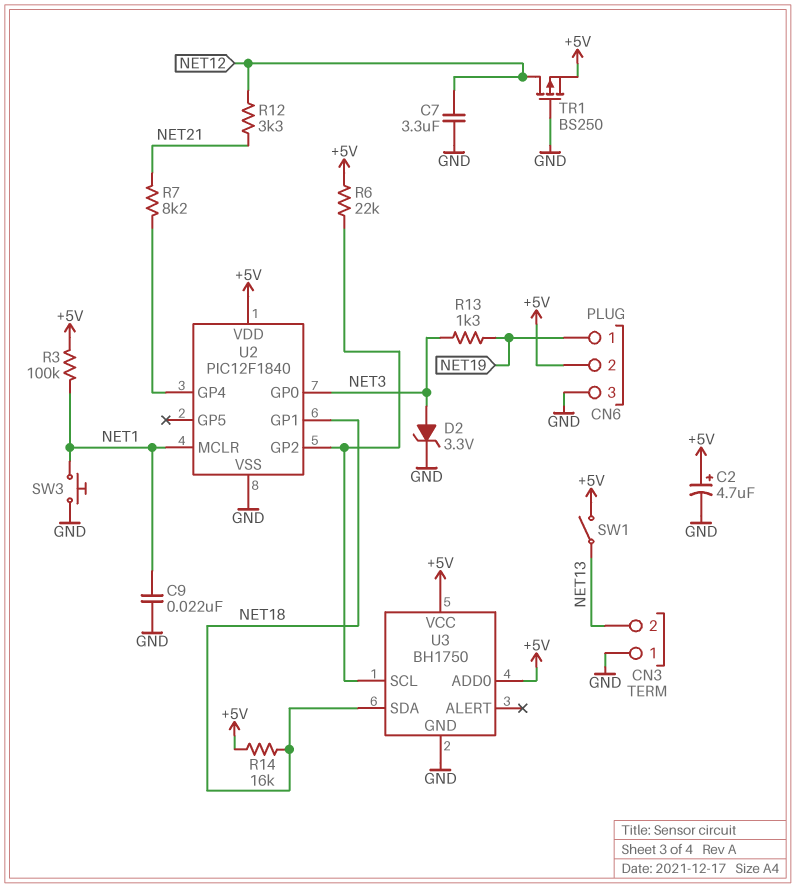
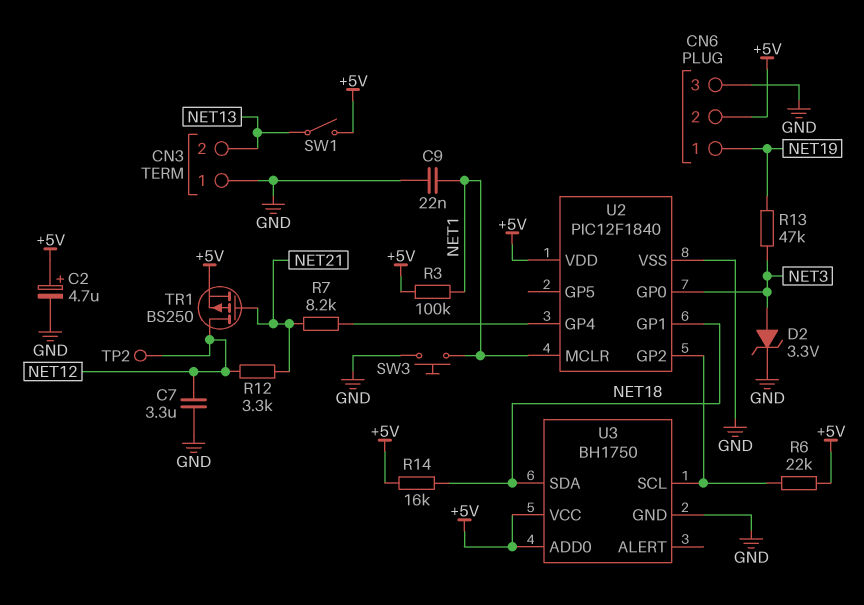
R13: 1.3k (NET3, NET19) -> 47k (NET3, NET19)
TP2: none -> test point (NET12)
TR1: PMOS BS250 (G GND, D NET12, S +5V) -> PMOS BS250 (G NET21, D NET12, S +5V)

